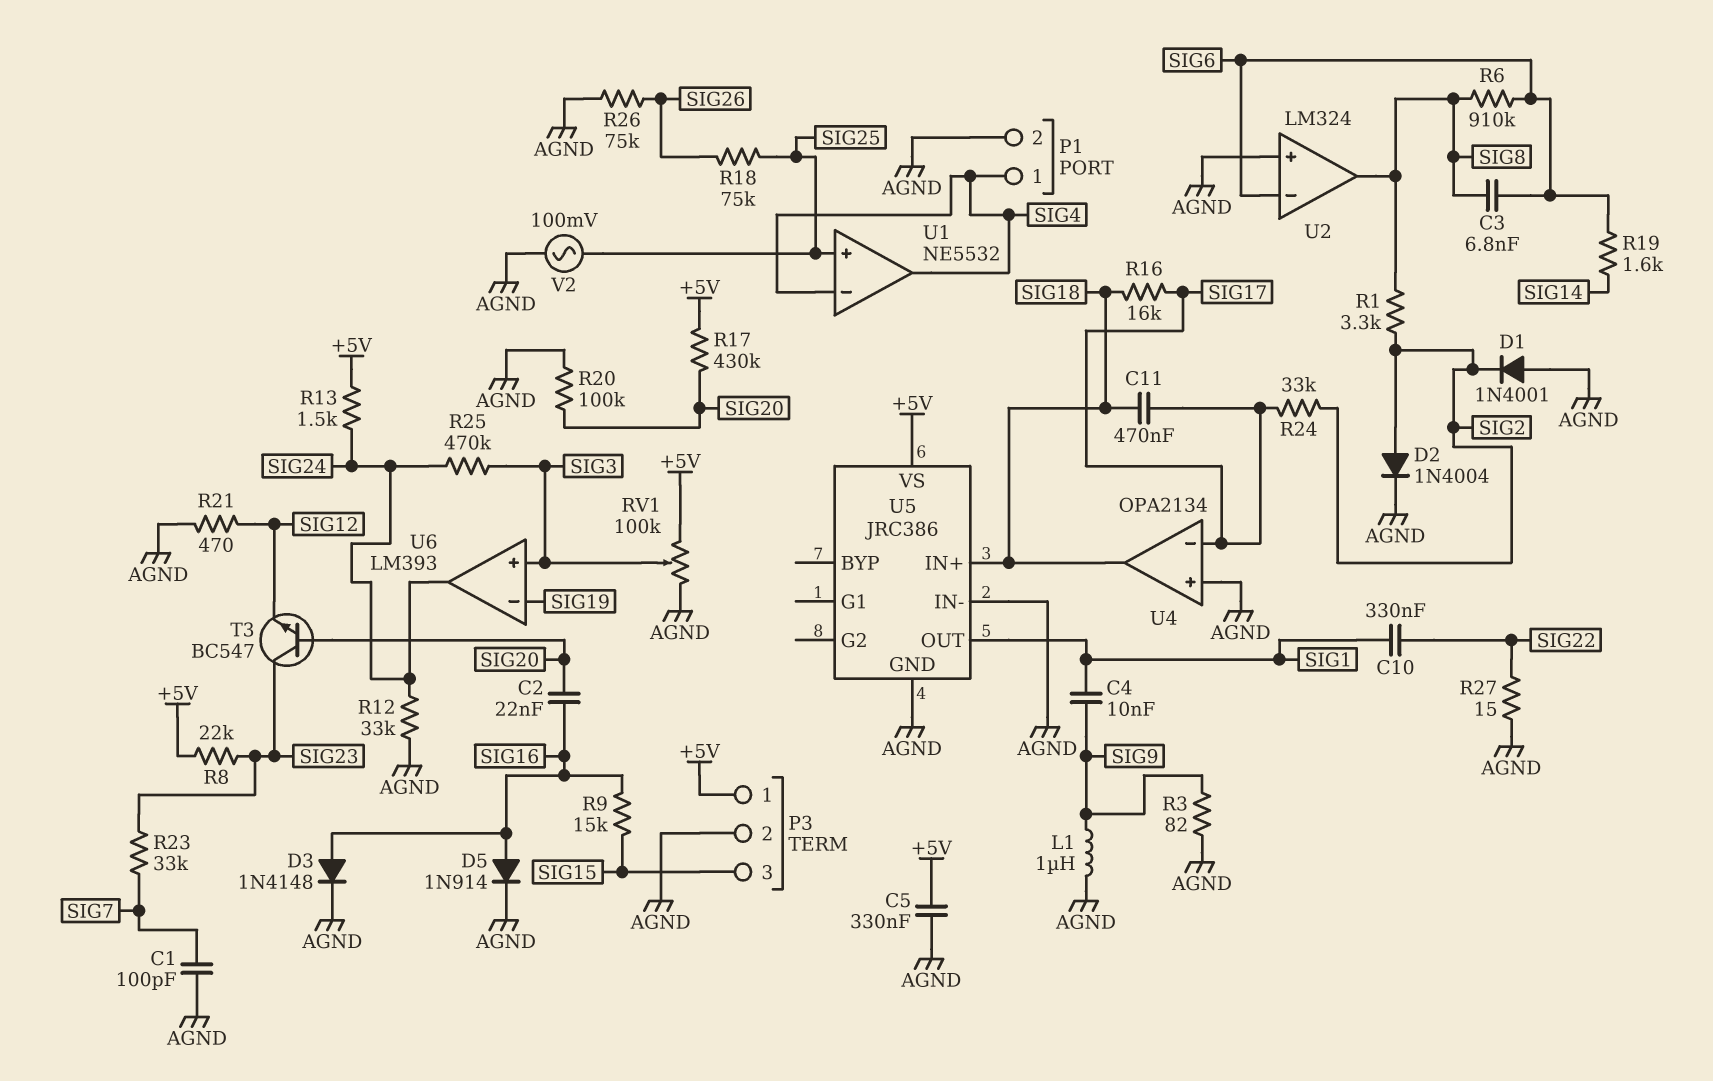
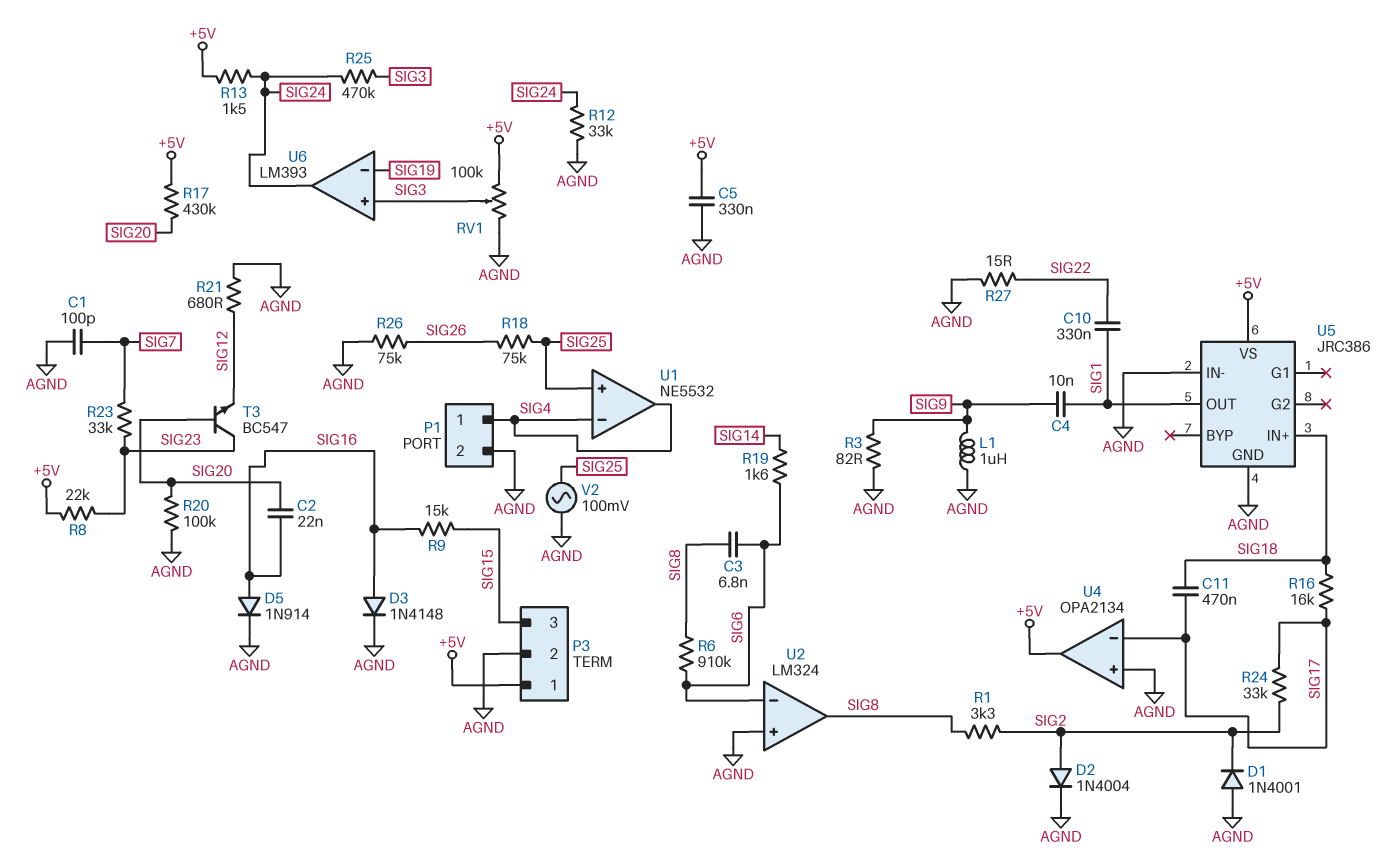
R21: 470 (AGND, SIG12) -> 680 (AGND, SIG12)
U4 pin out: SIG18 -> +5V

